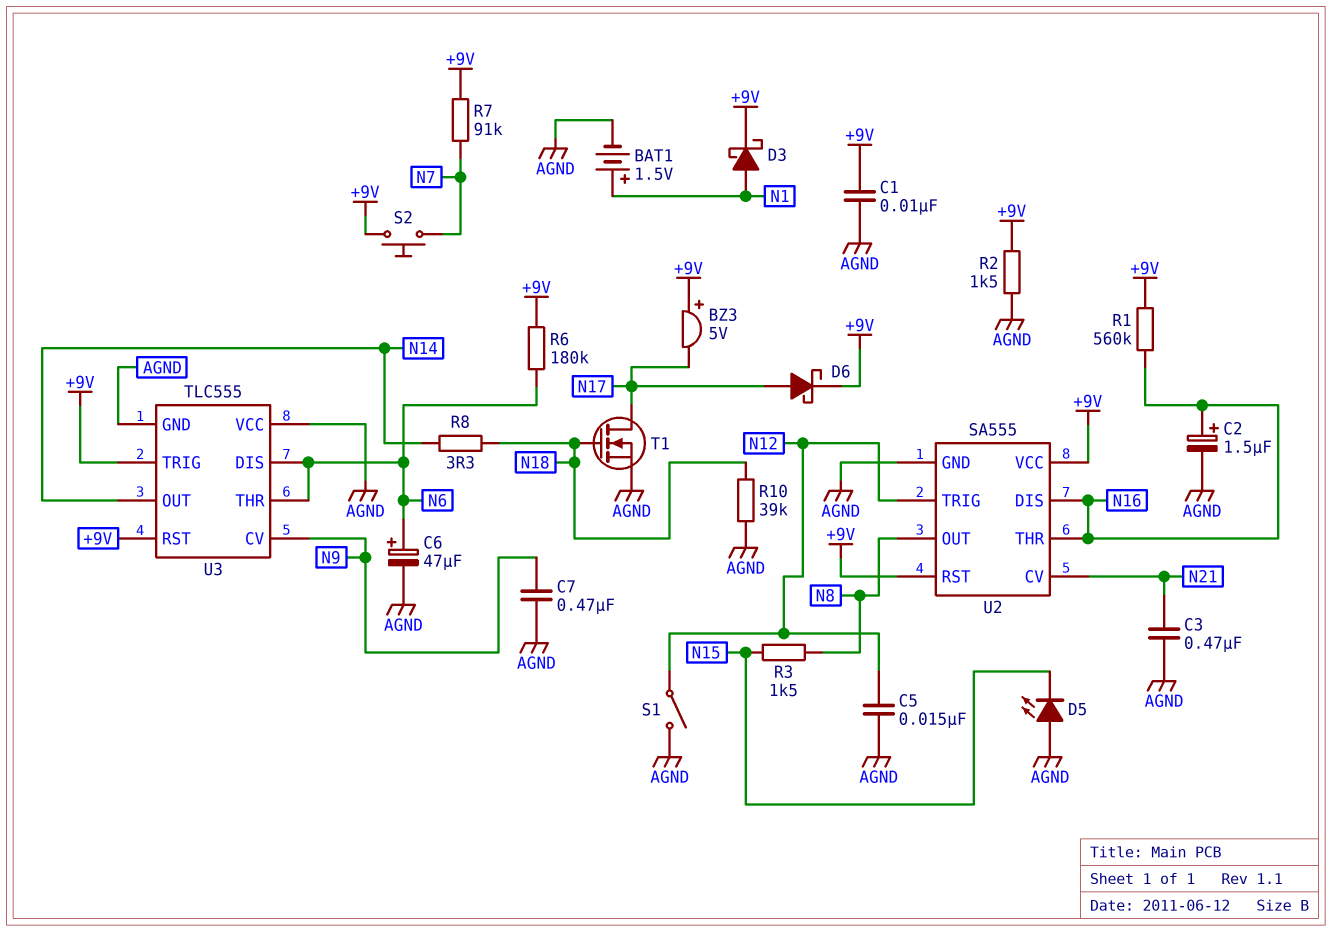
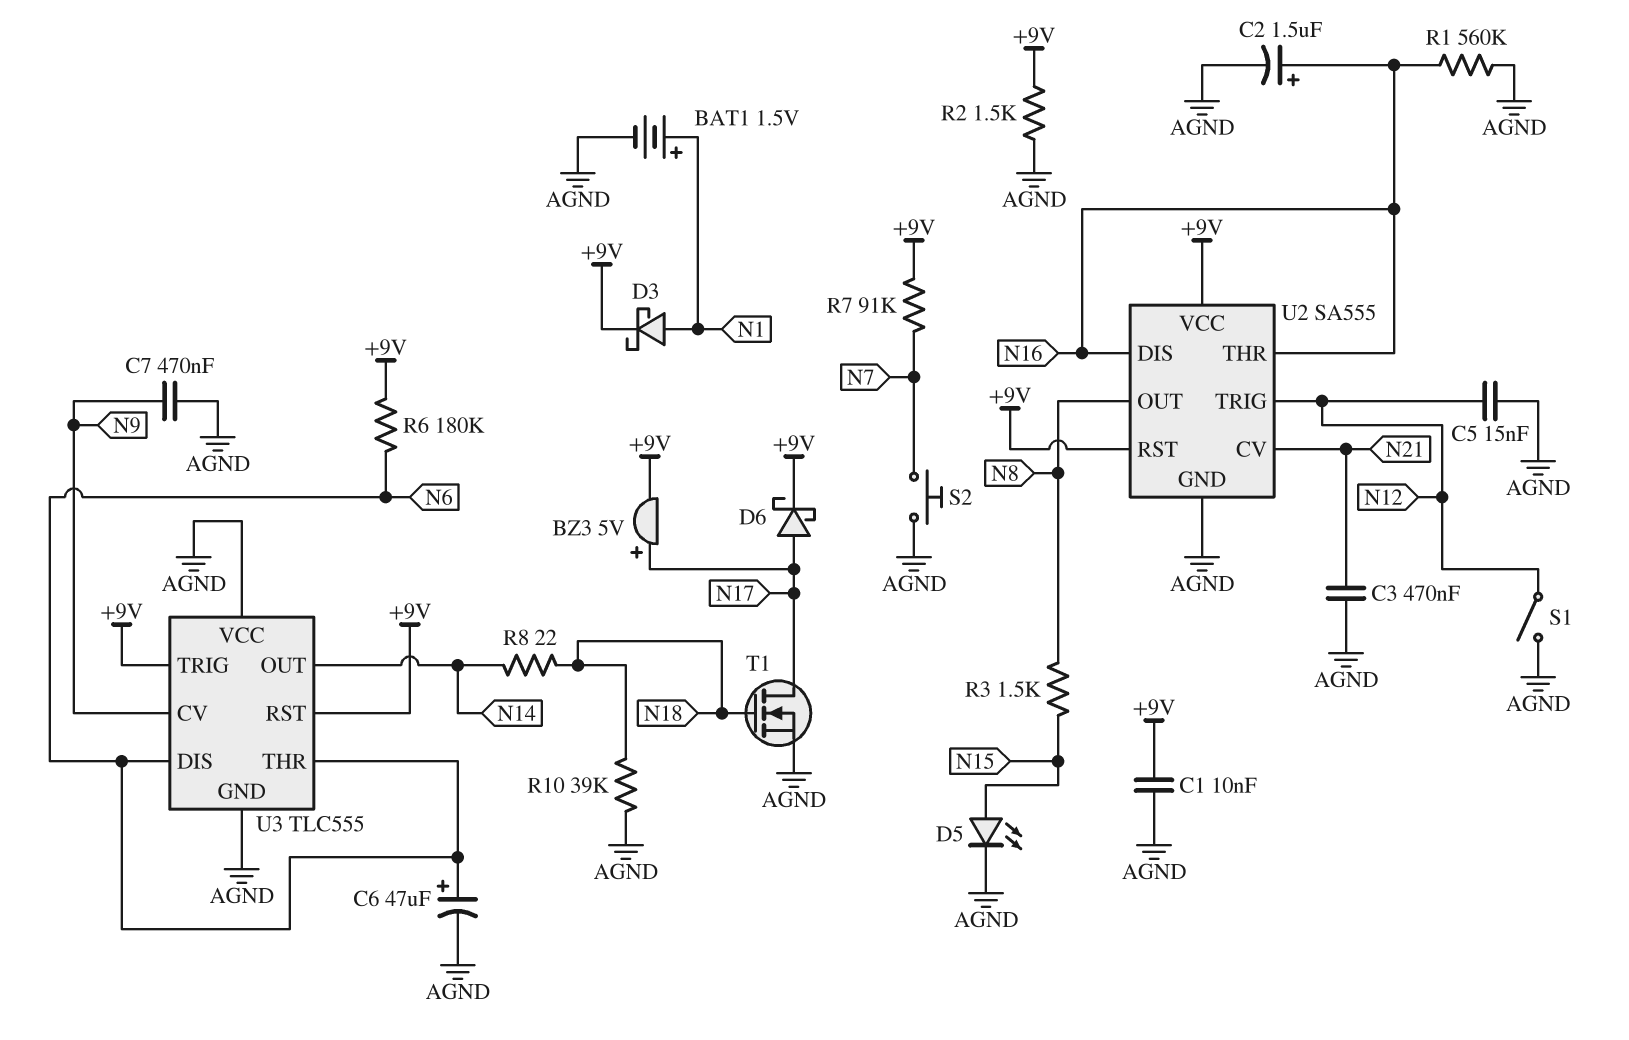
BZ3: buzzer 5V (plus +9V, minus N17) -> buzzer 5V (plus N17, minus +9V)
D5: LED (A AGND, K N15) -> LED (A N15, K AGND)
R1: 560k (+9V, N16) -> 560k (AGND, N16)
R8: 3.3 (N14, N18) -> 22 (N14, N18)
S2: button (+9V, N7) -> button (AGND, N7)

